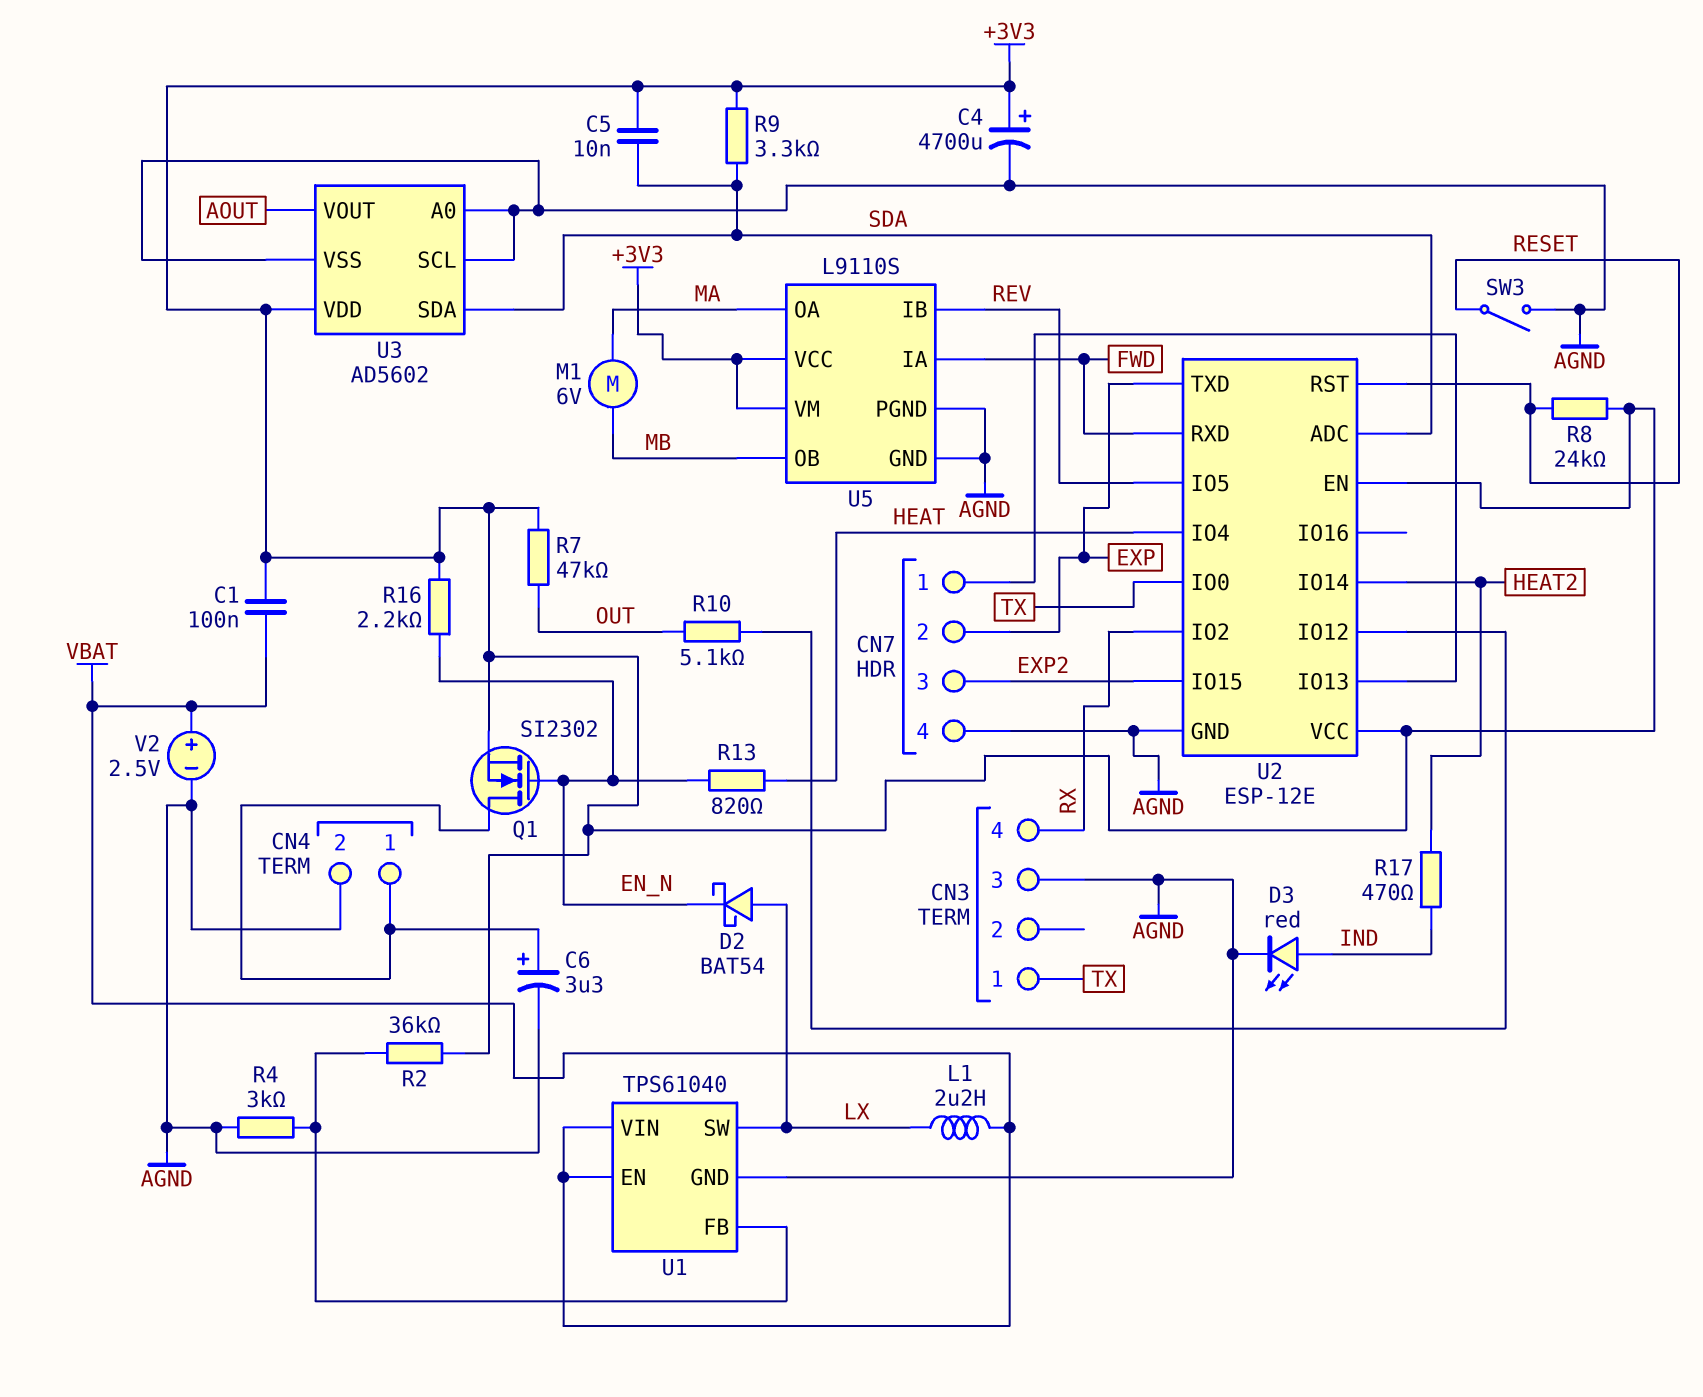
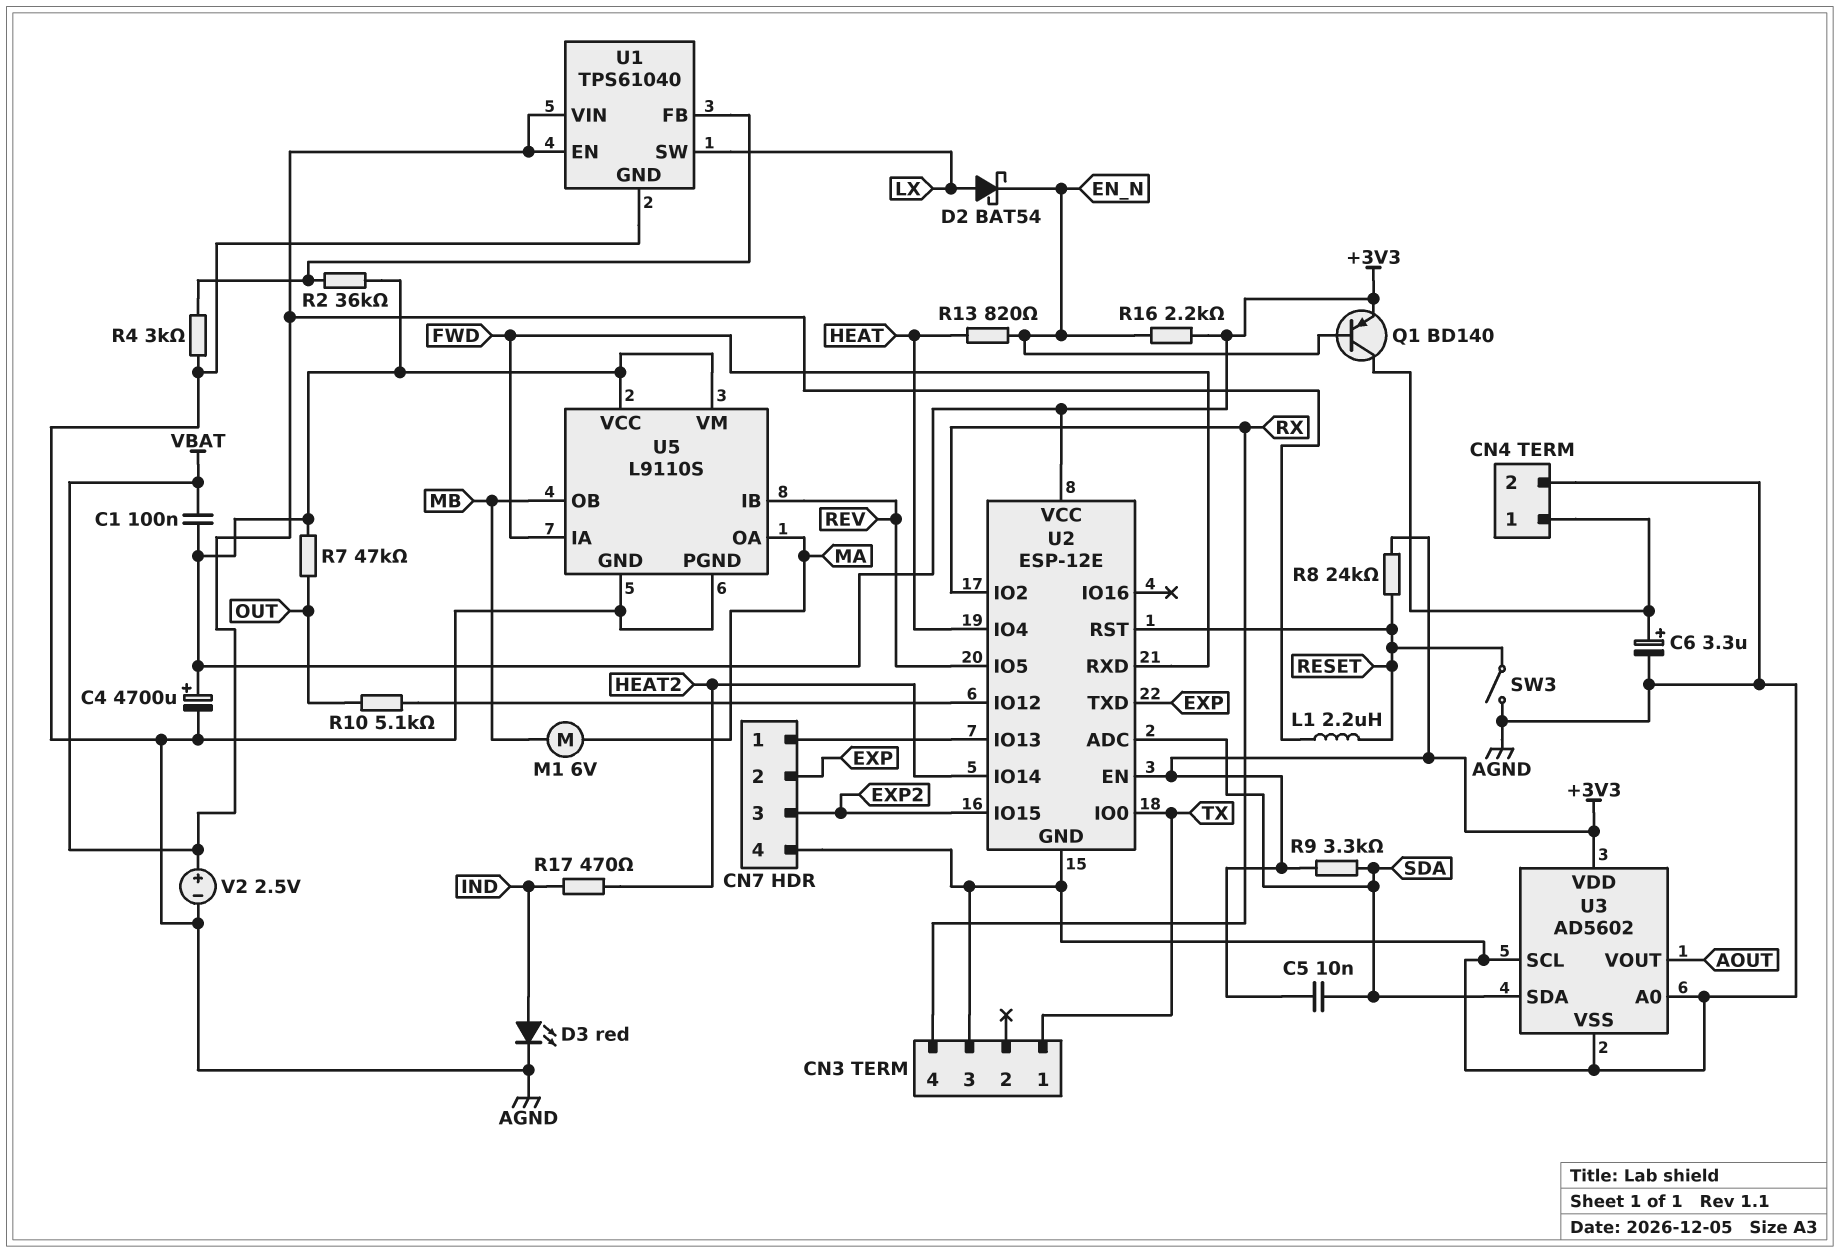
L1: 2.2uH (LX, VBAT) -> 2.2uH (RESET, VBAT)
Q1: NMOS SI2302 (G EN_N, D CN4/1, S +3V3) -> PNP BD140 (B EN_N, C CN4/1, E +3V3)

